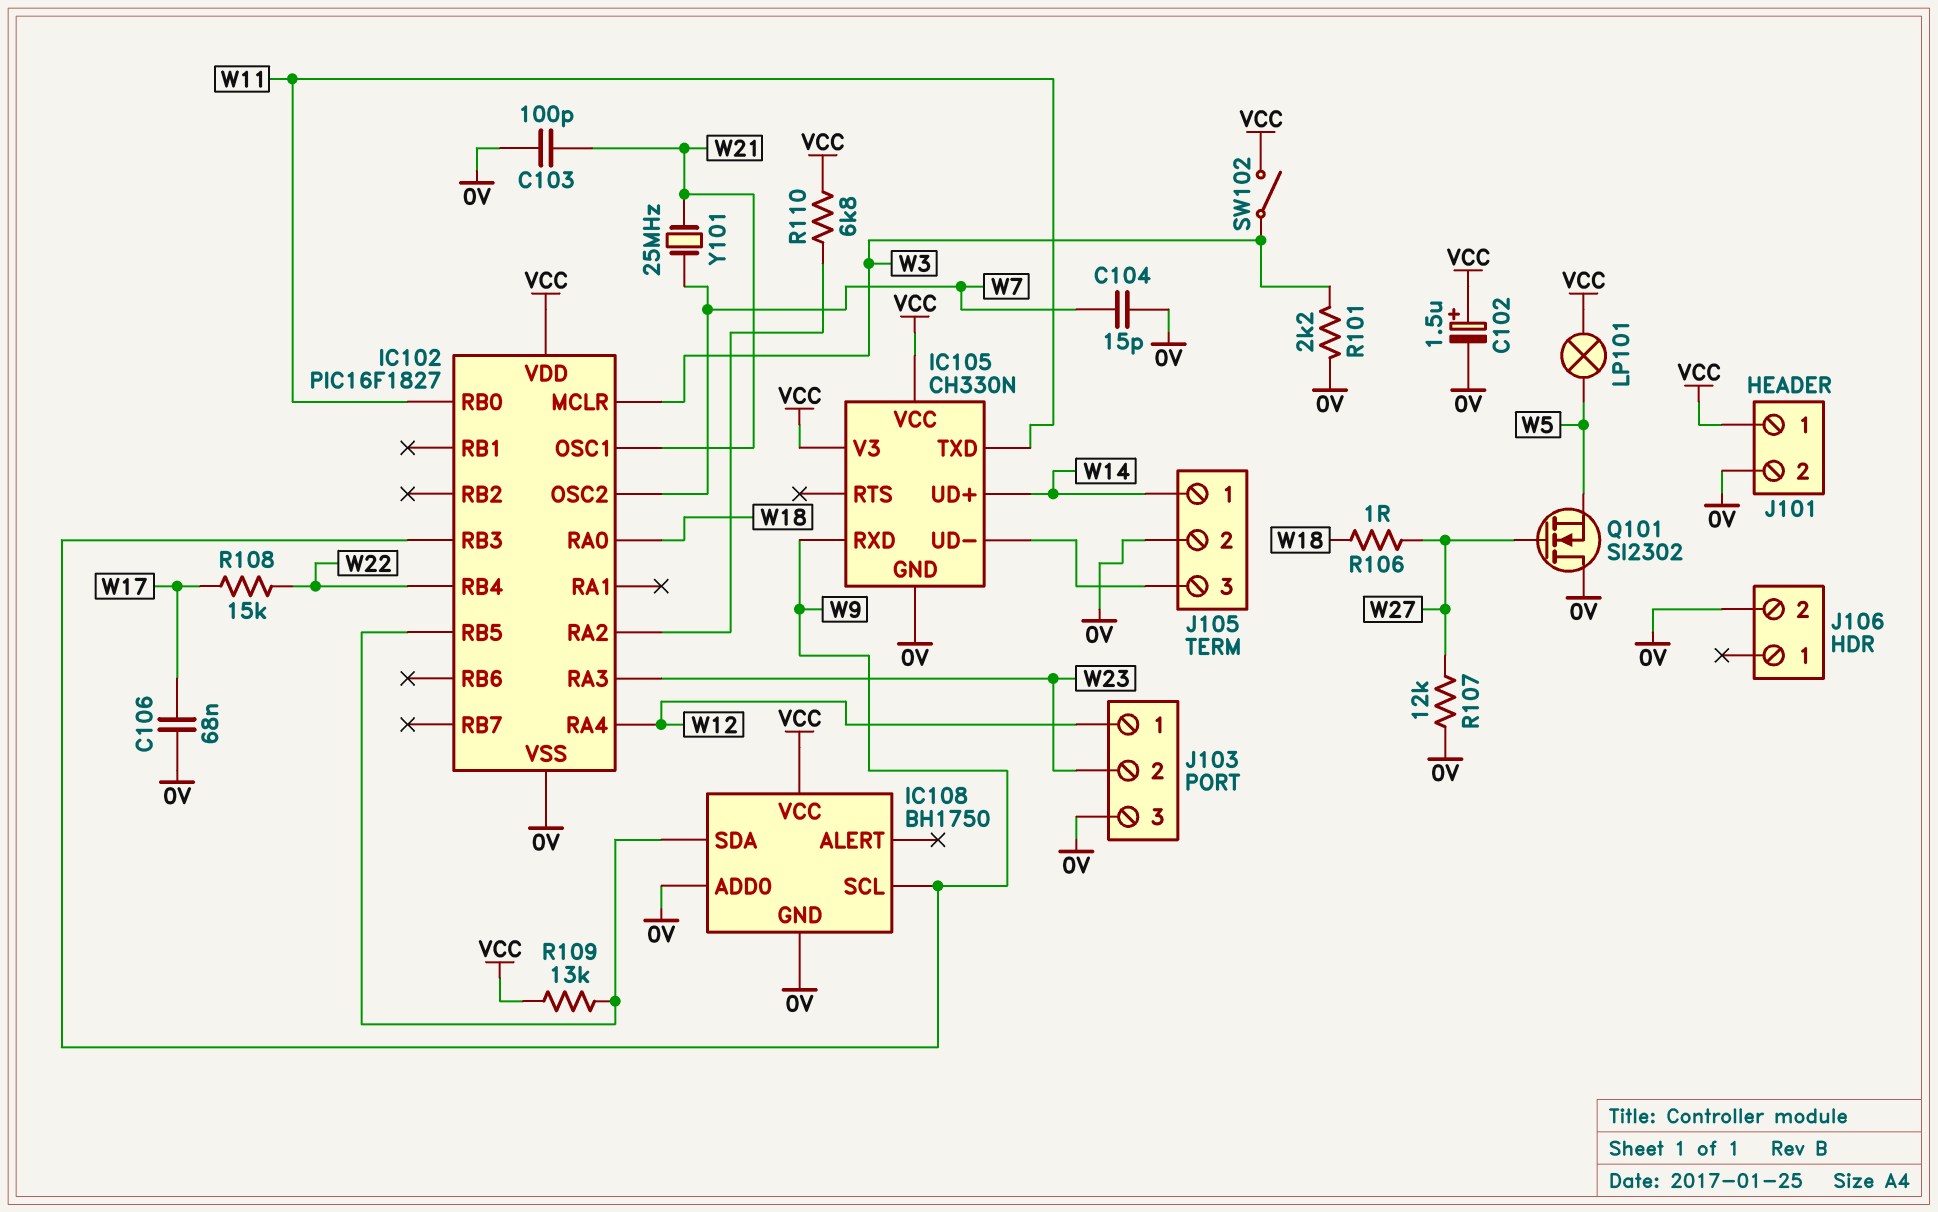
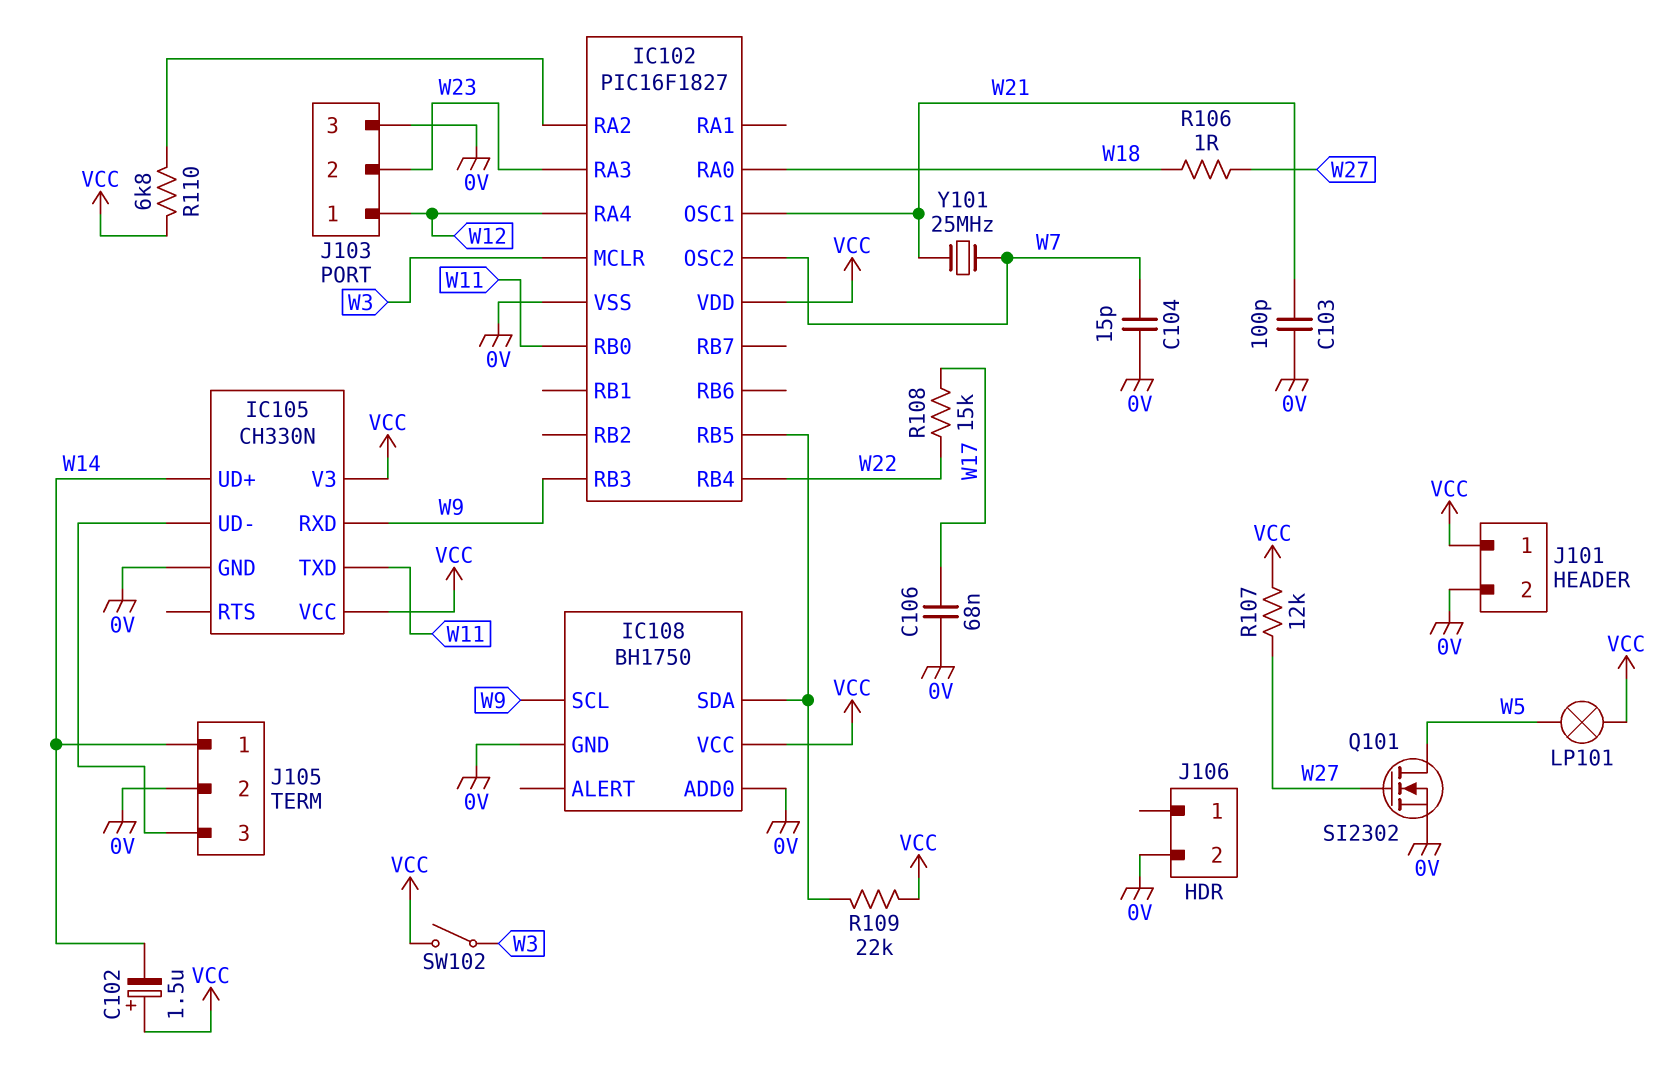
C102: 1.5uF (plus VCC, minus 0V) -> 1.5uF (plus VCC, minus W14)
Q101: NMOS SI2302 (G W27, D 0V, S W5) -> NMOS SI2302 (G W27, D W5, S 0V)
R101: 2.2k (0V, W3) -> none
R107: 12k (0V, W27) -> 12k (VCC, W27)
R109: 13k (IC102/RB5, VCC) -> 22k (IC102/RB5, VCC)

